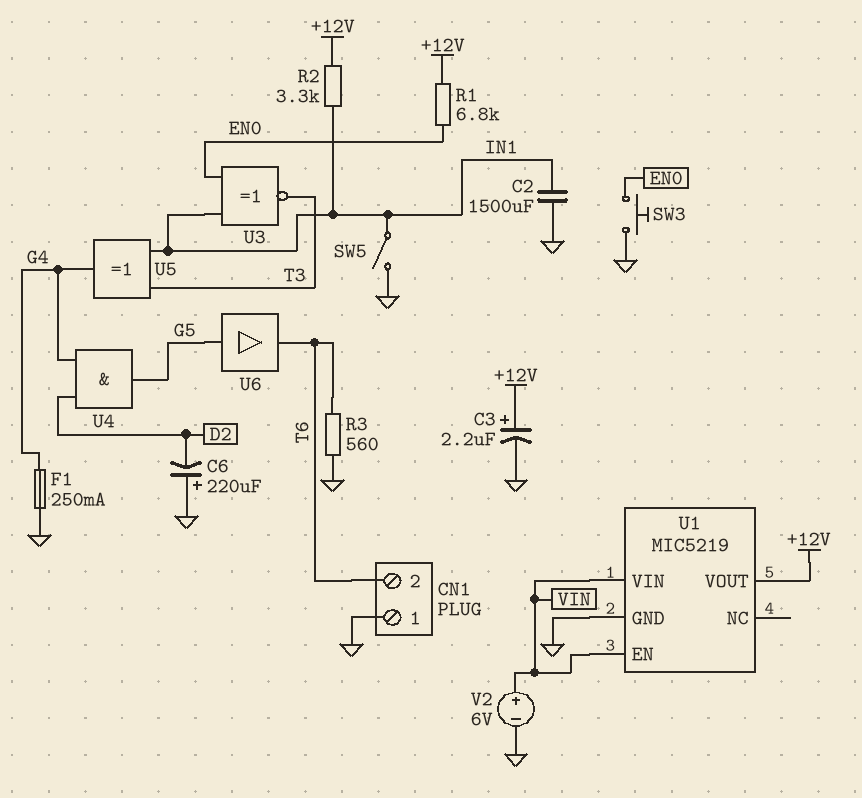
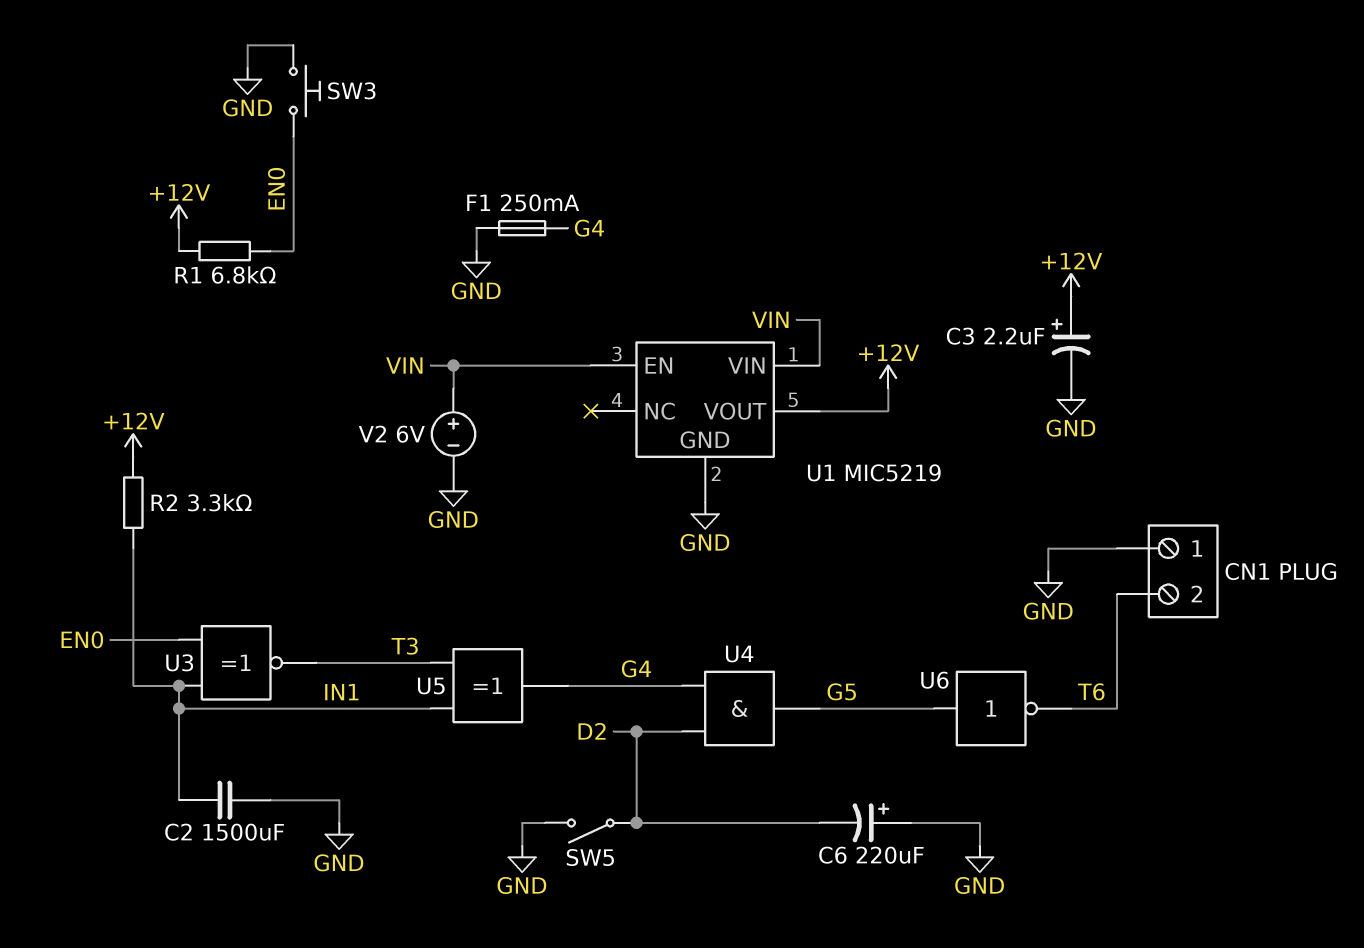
R3: 560 (GND, T6) -> none
SW5: switch (GND, IN1) -> switch (D2, GND)
U6: buffer (in G5, out T6) -> NOT (in G5, out T6)

